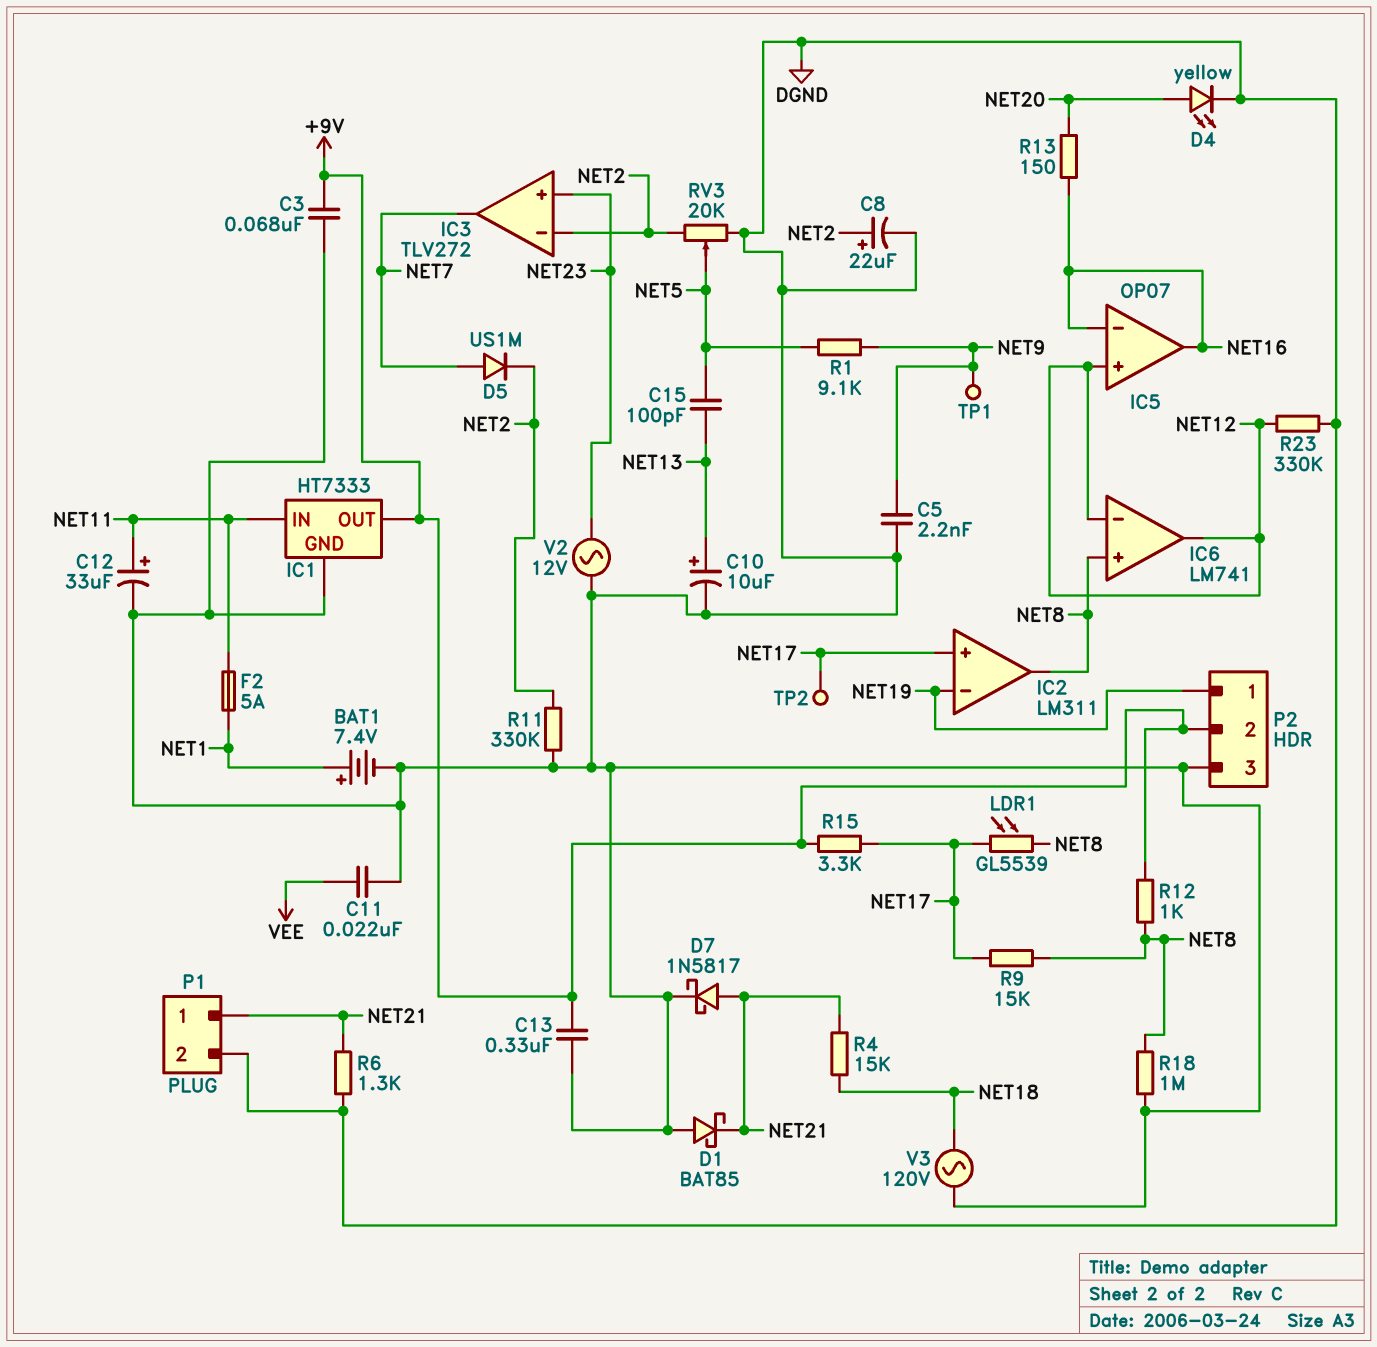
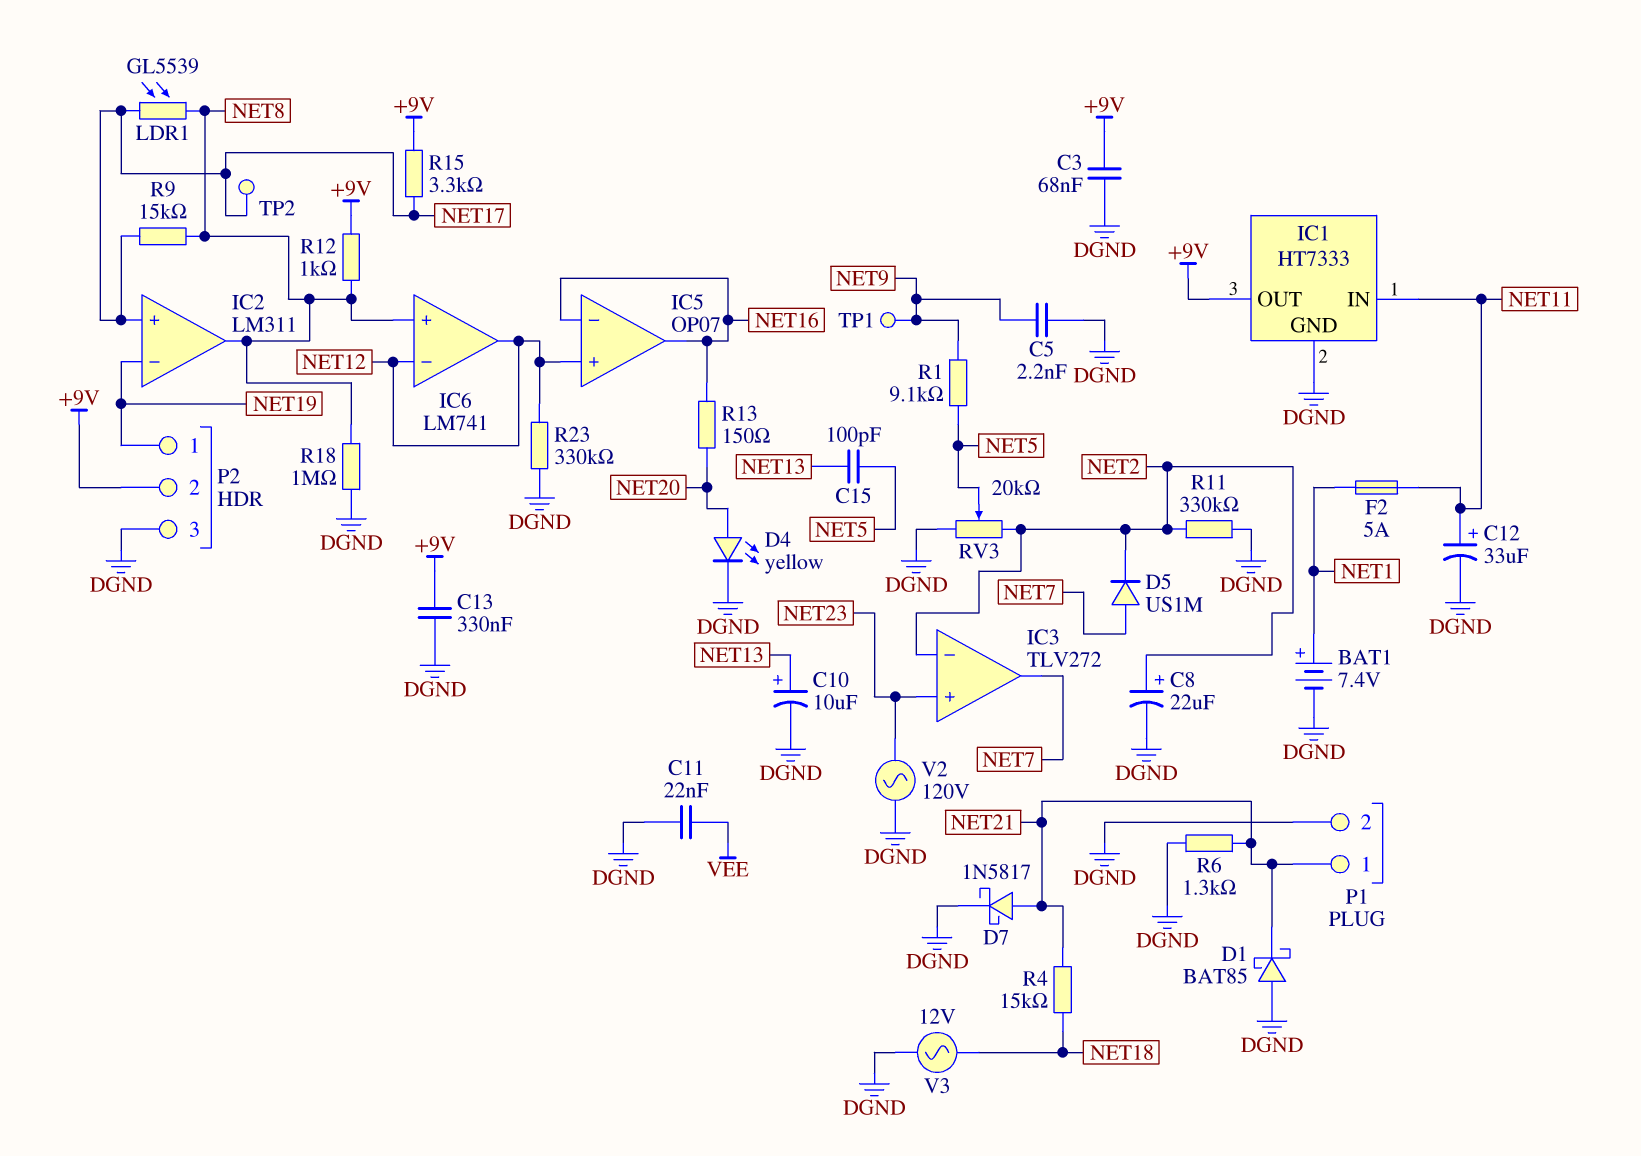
V2: AC 12V (DGND, NET23) -> AC 120V (DGND, NET23)
V3: AC 120V (DGND, NET18) -> AC 12V (DGND, NET18)

